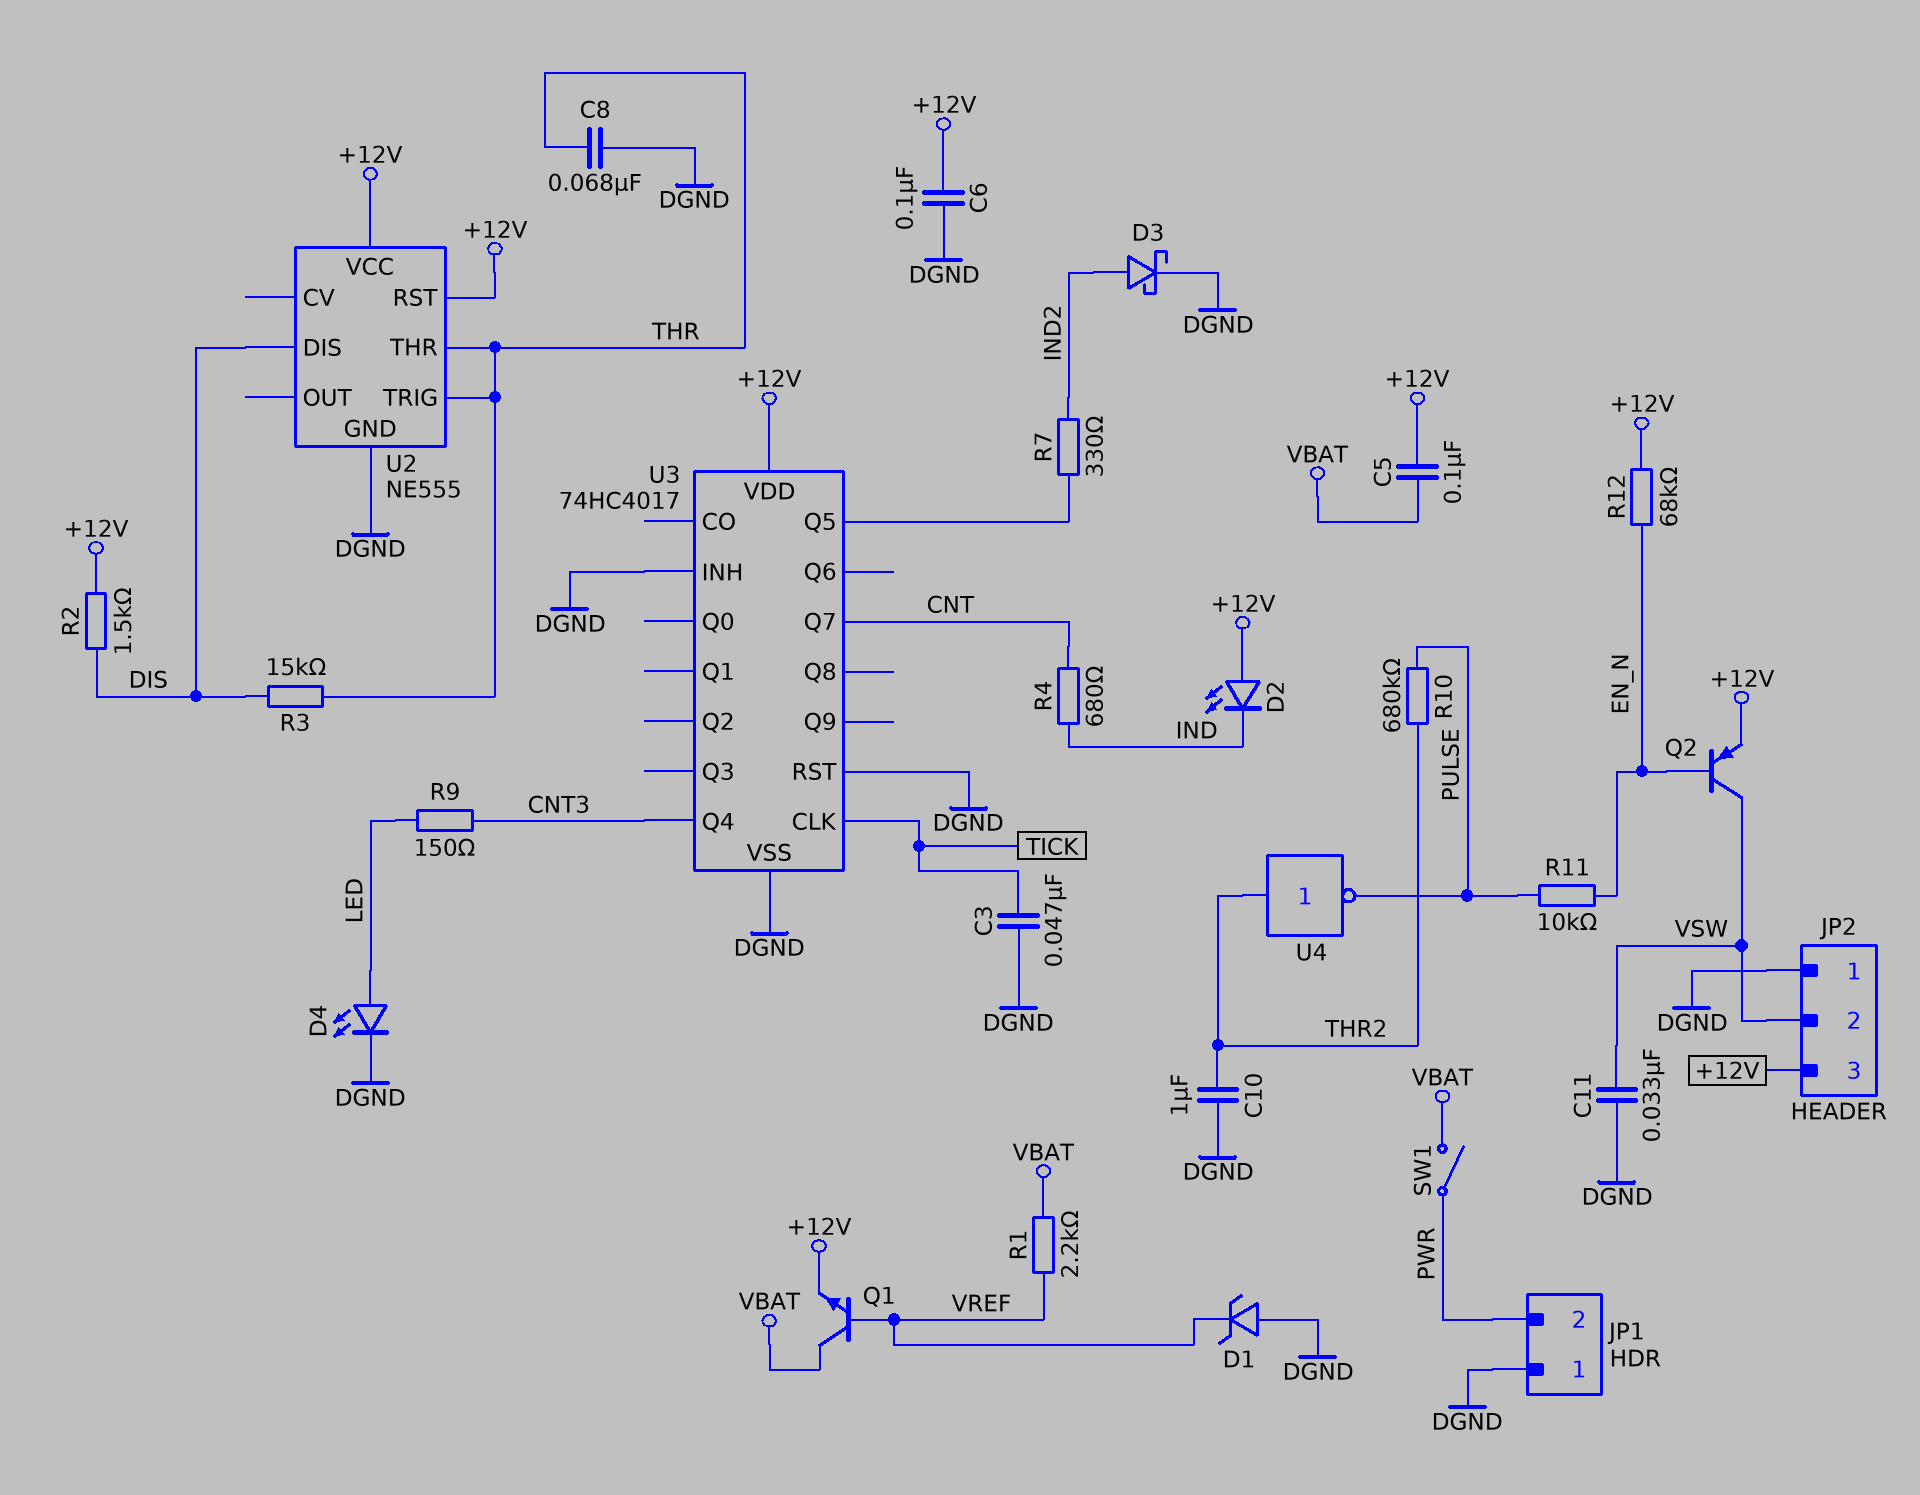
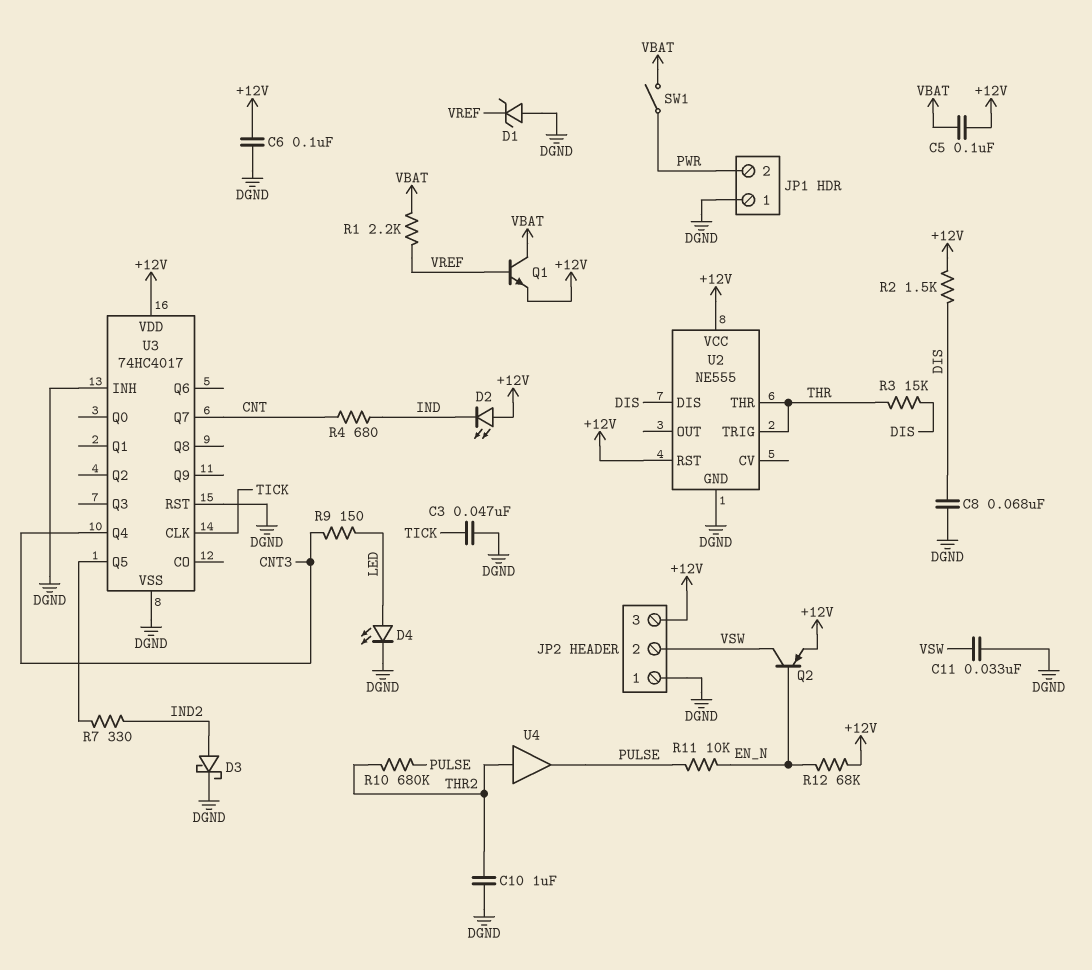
C8: 68nF (DGND, THR) -> 68nF (DGND, DIS)
U4: NOT (in THR2, out PULSE) -> buffer (in THR2, out PULSE)

